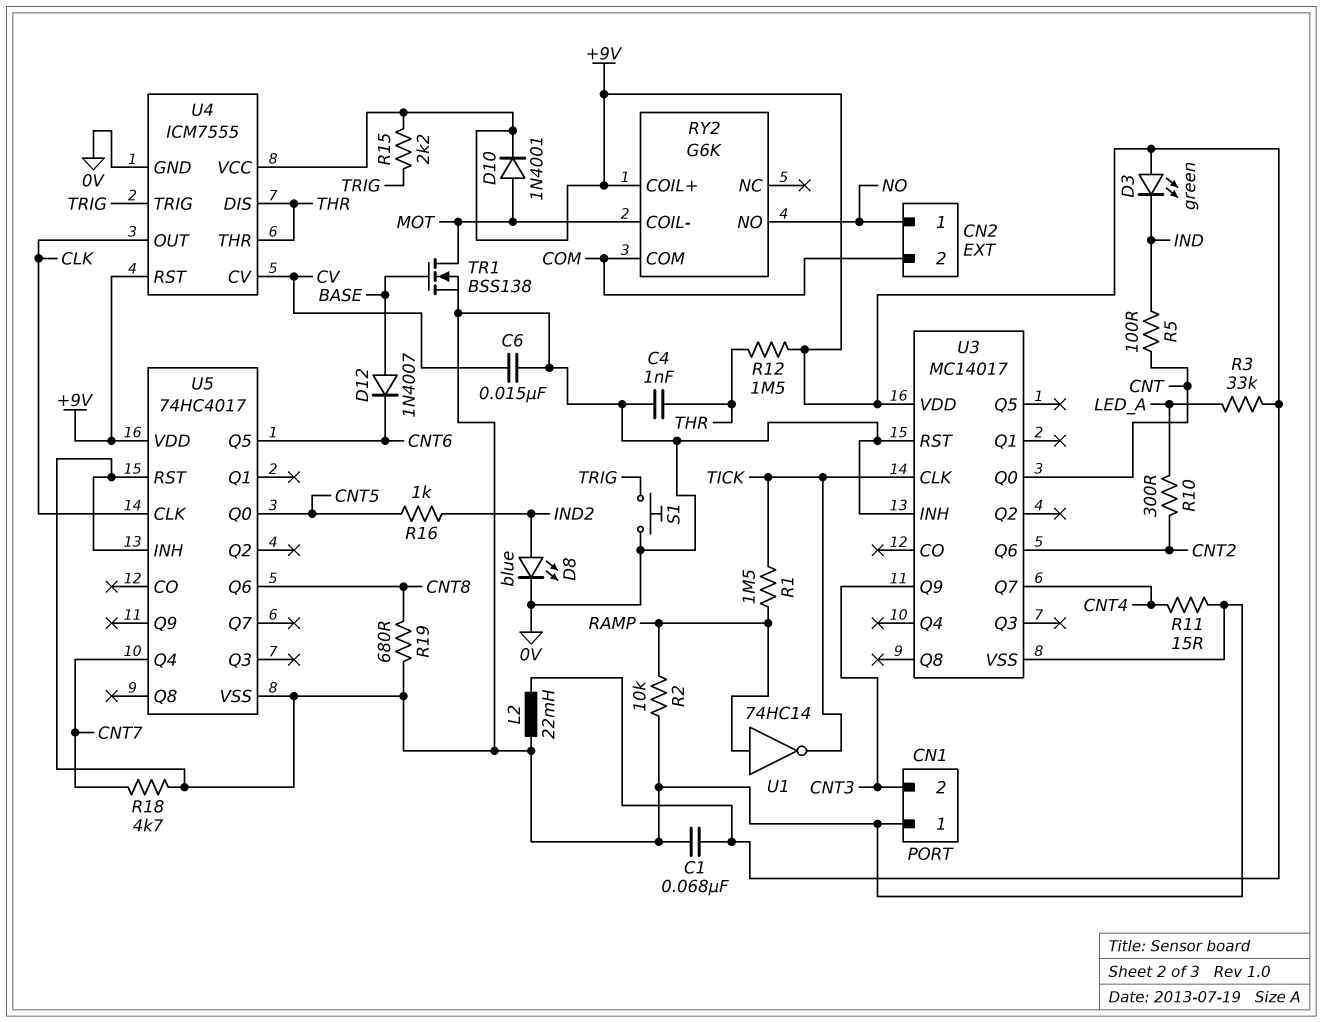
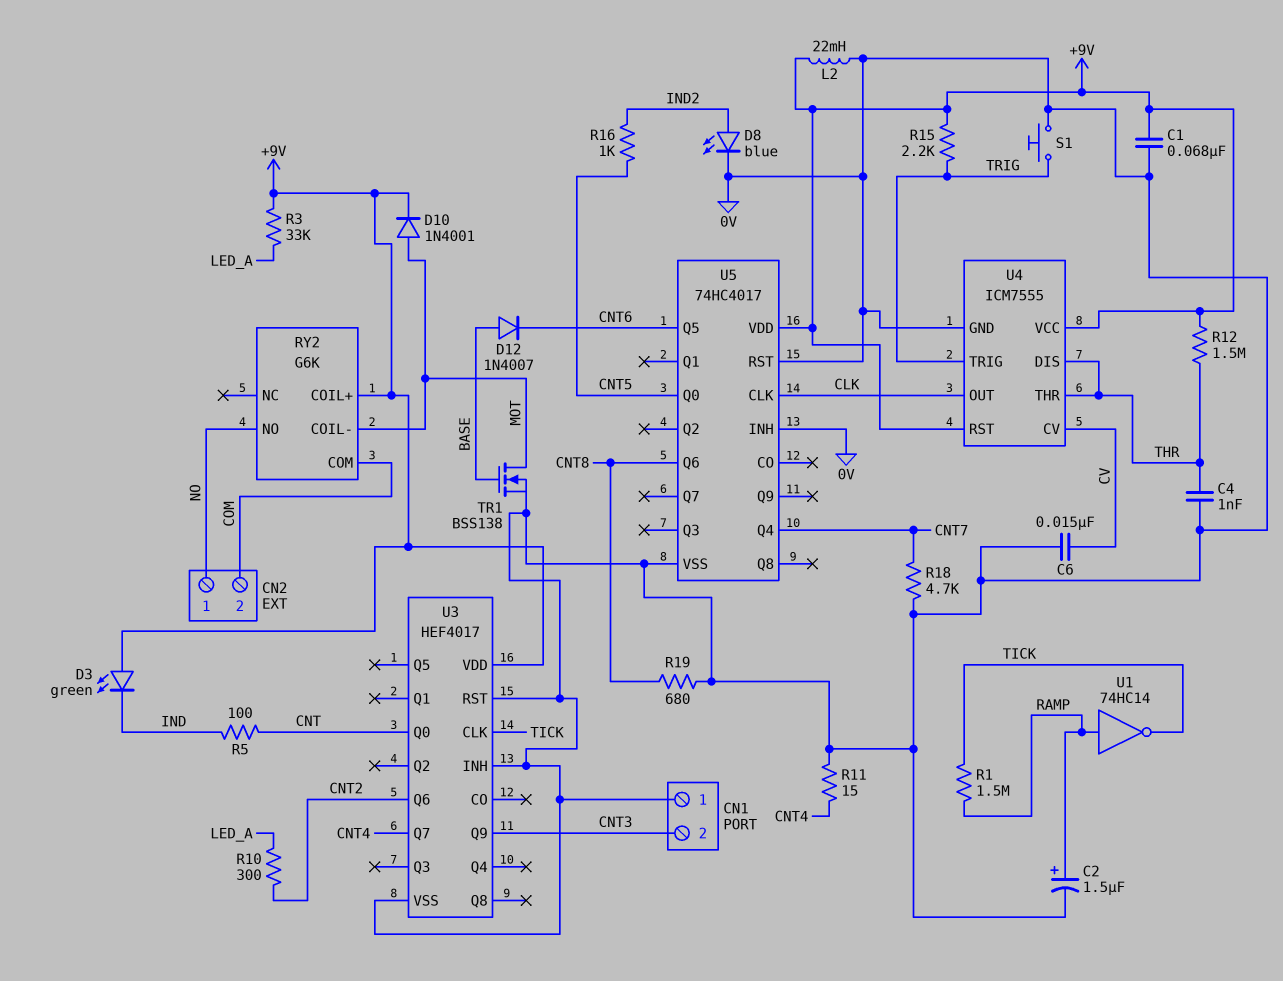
C2: none -> 1.5uF (plus RAMP, minus 0V)
R2: 10k (0V, RAMP) -> none
U3: MC14017 -> HEF4017

